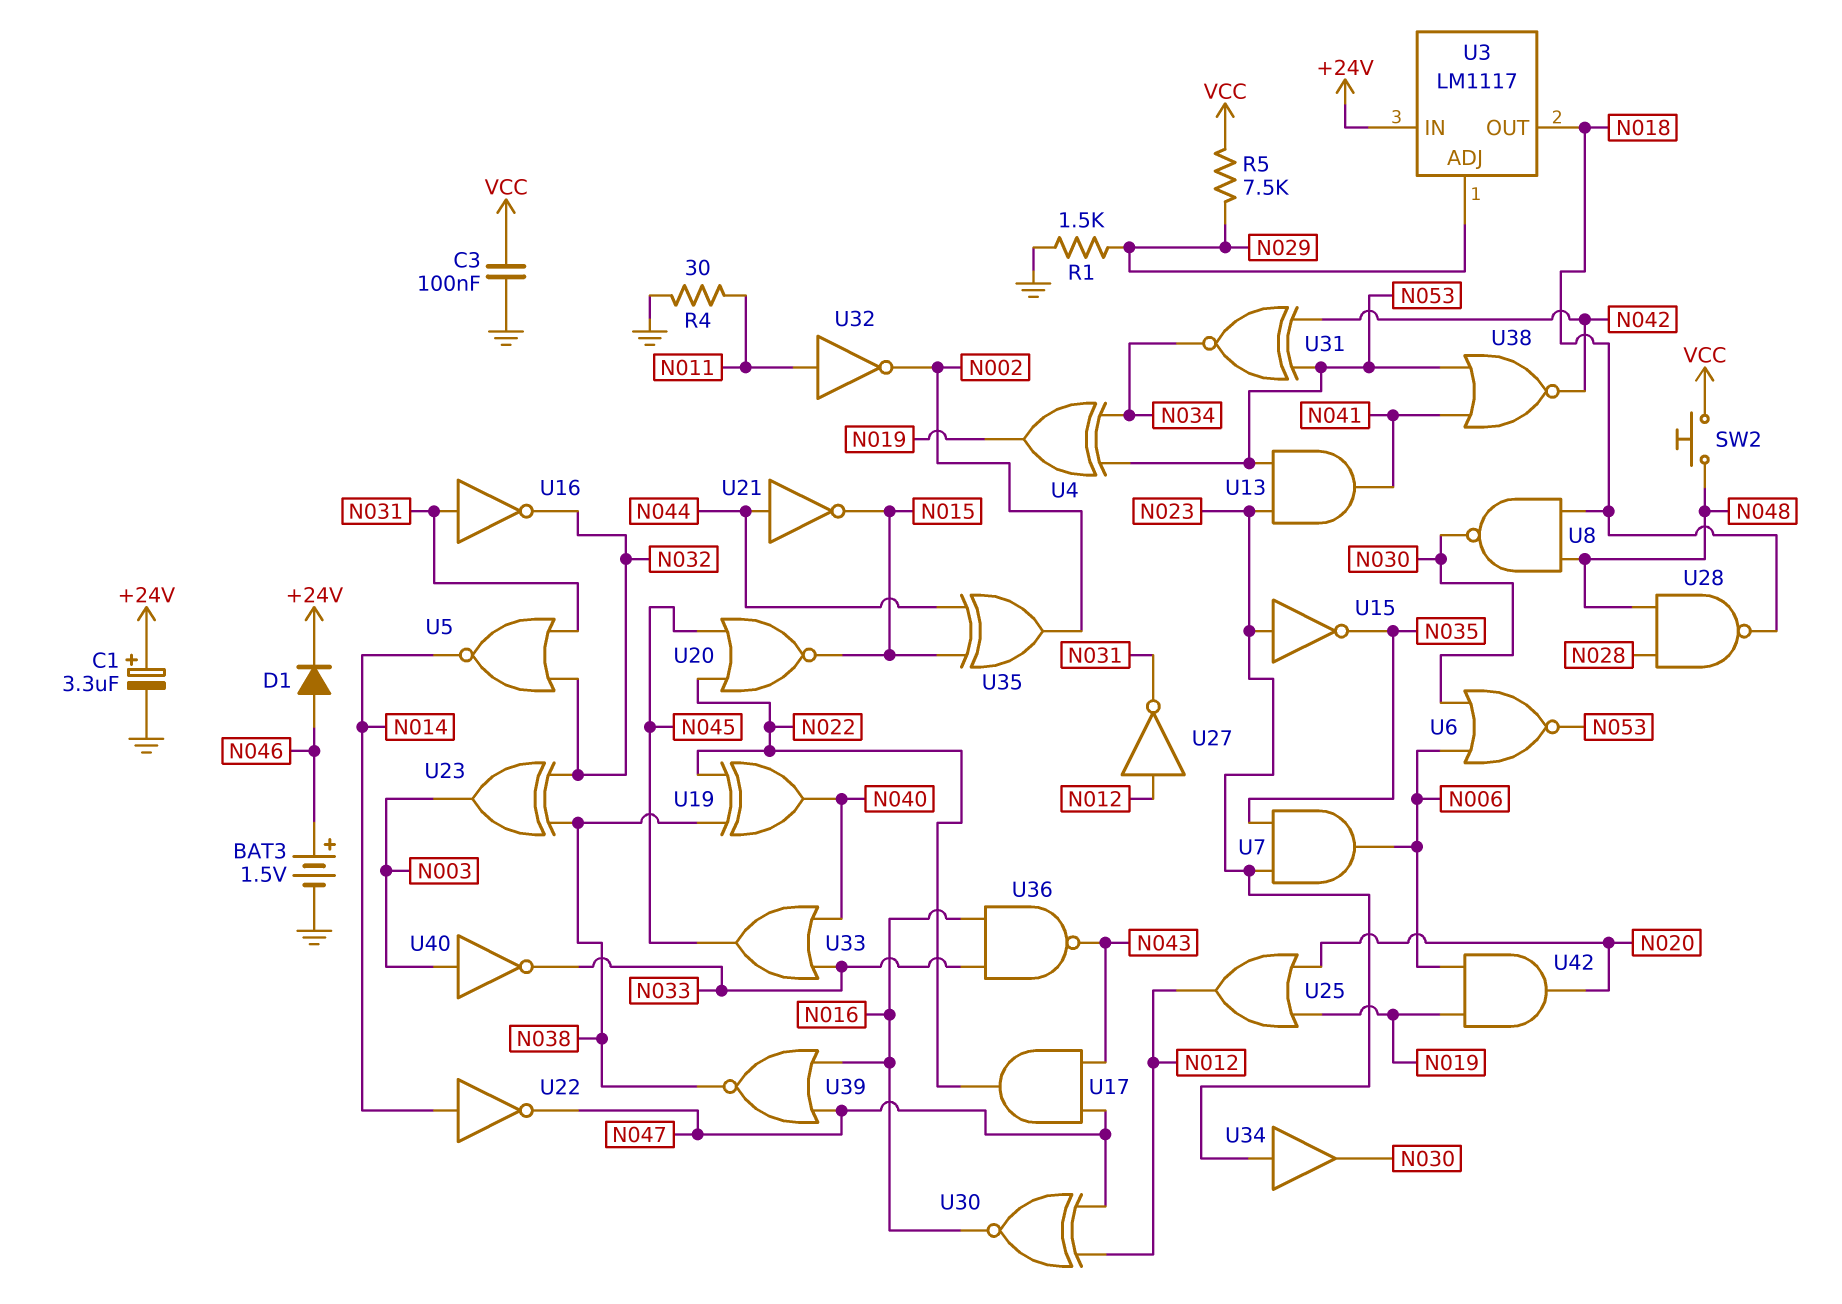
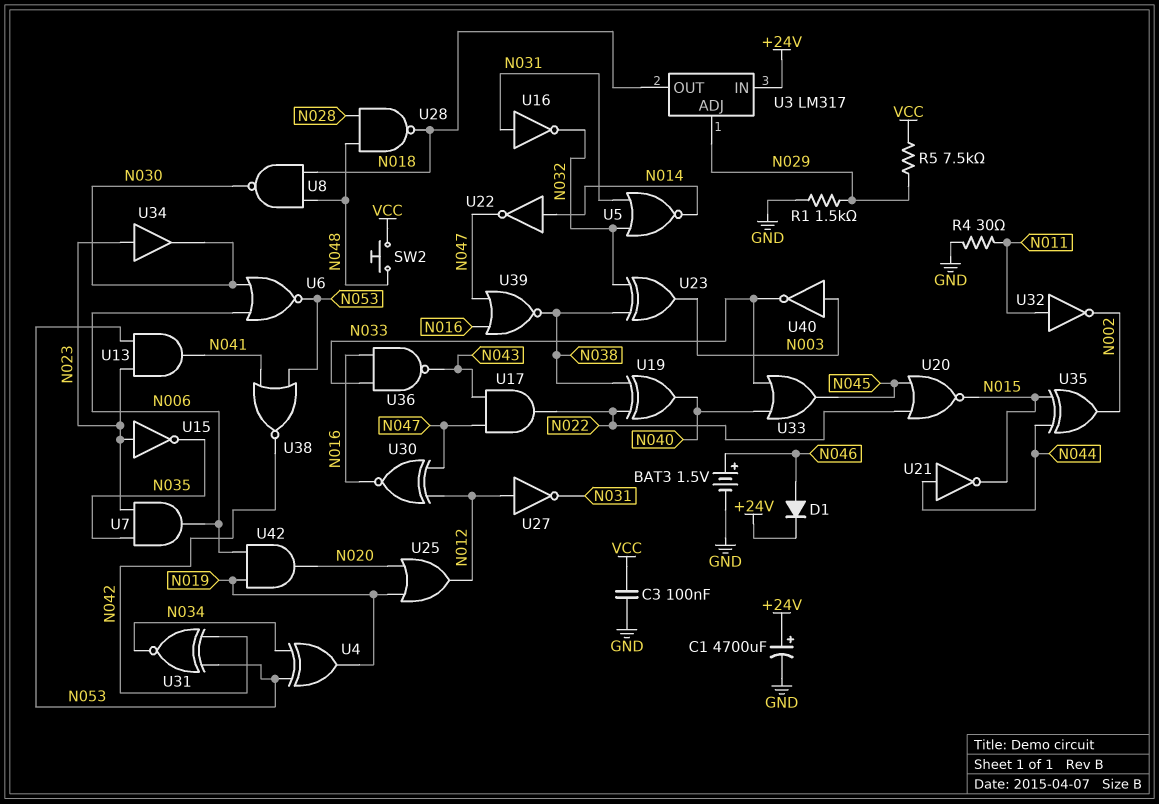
C1: 3.3uF (plus +24V, minus GND) -> 4700uF (plus +24V, minus GND)
U3: LM1117 -> LM317

